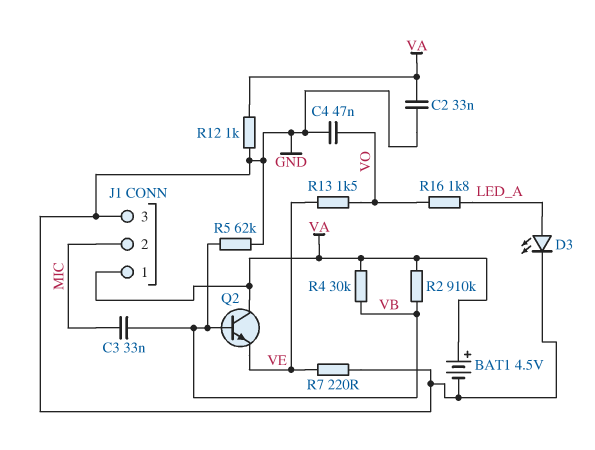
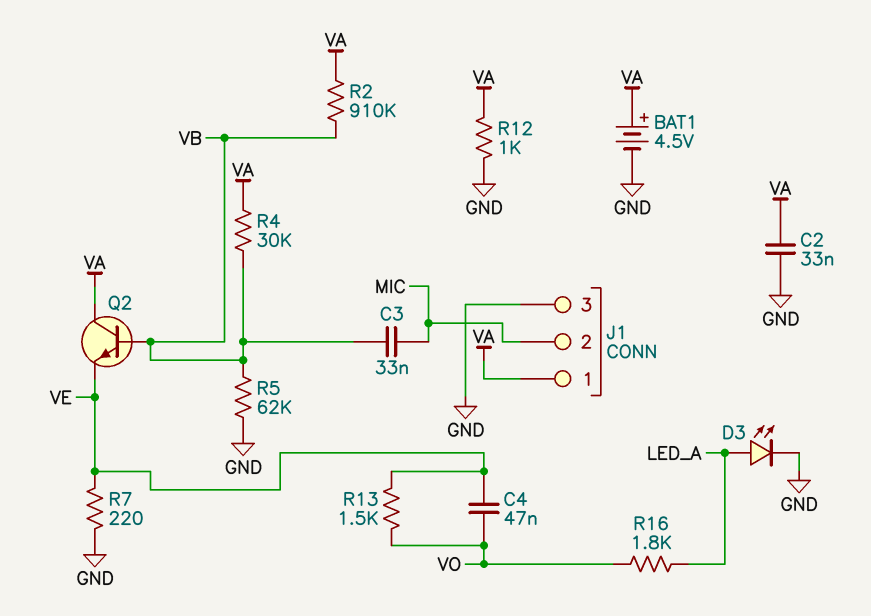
C4: 47nF (GND, VO) -> 47nF (VE, VO)

